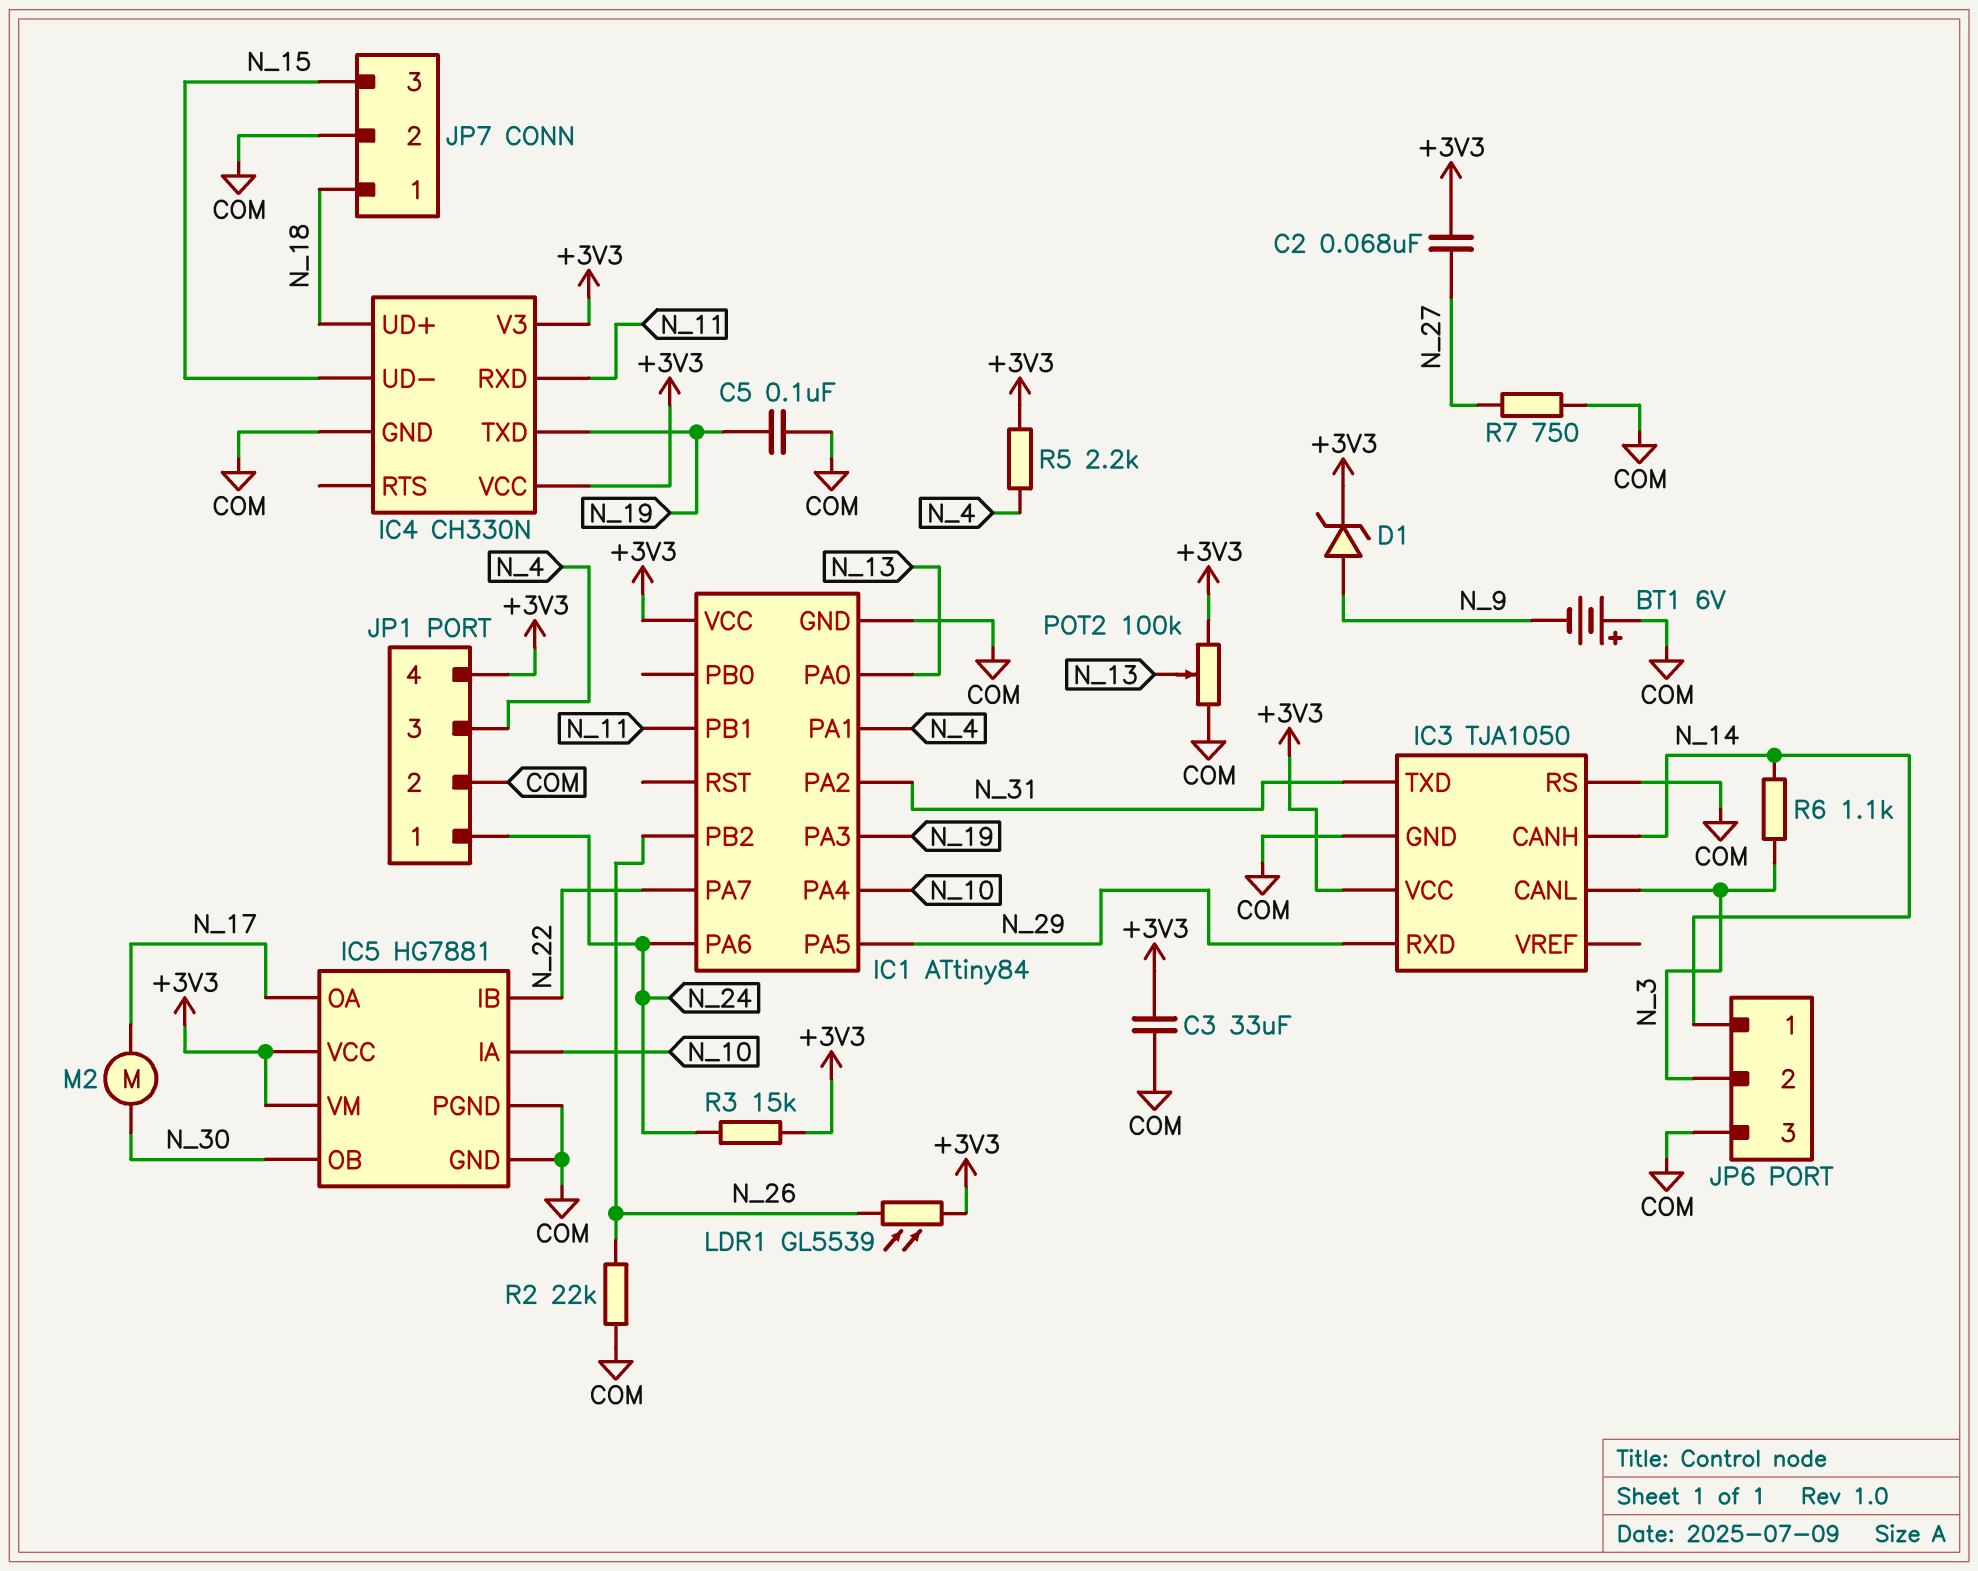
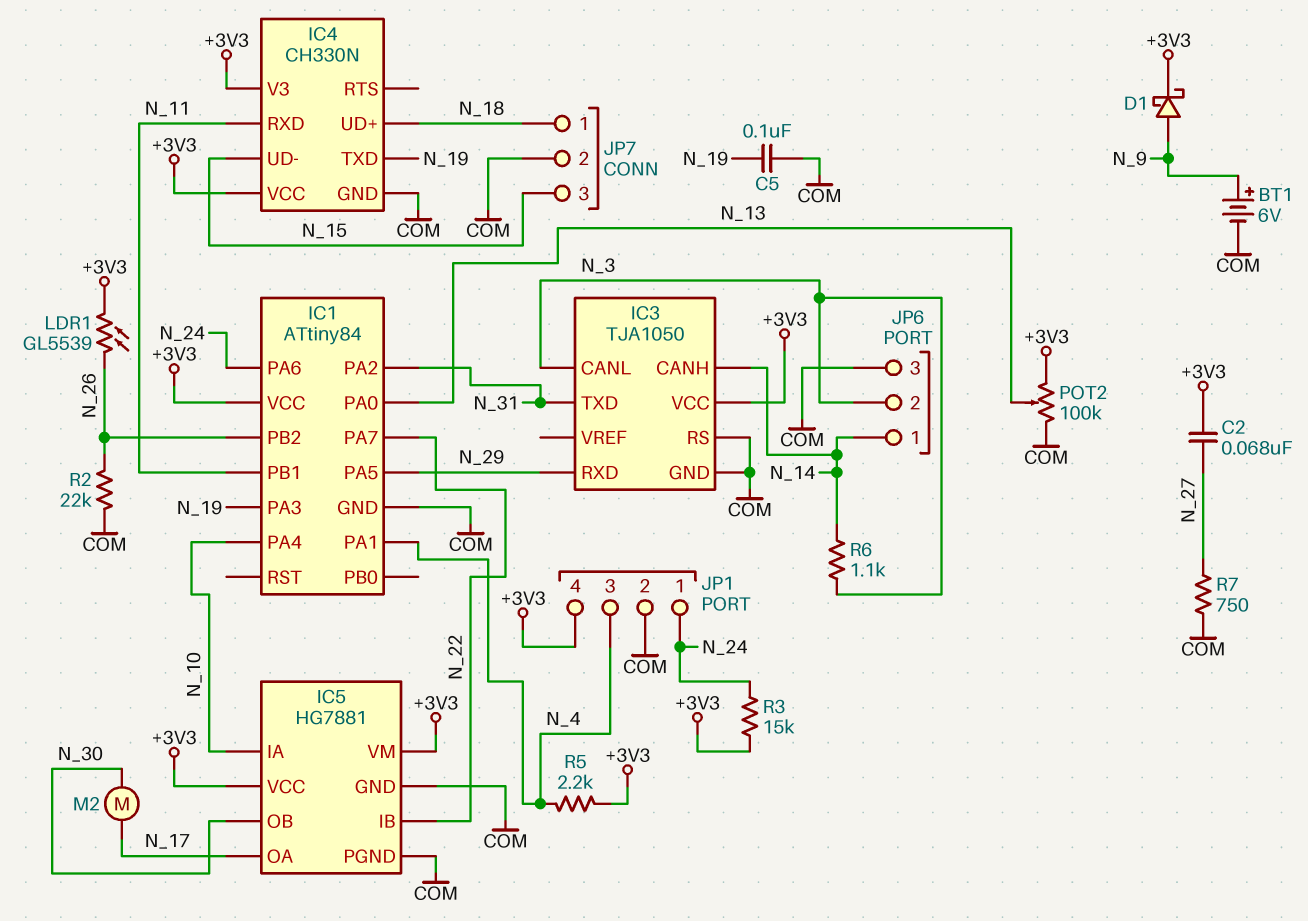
BT1: 6V (plus COM, minus N_9) -> 6V (plus N_9, minus COM)
C3: 33uF (+3V3, COM) -> none
D1: zener (A N_9, K +3V3) -> schottky (A N_9, K +3V3)

